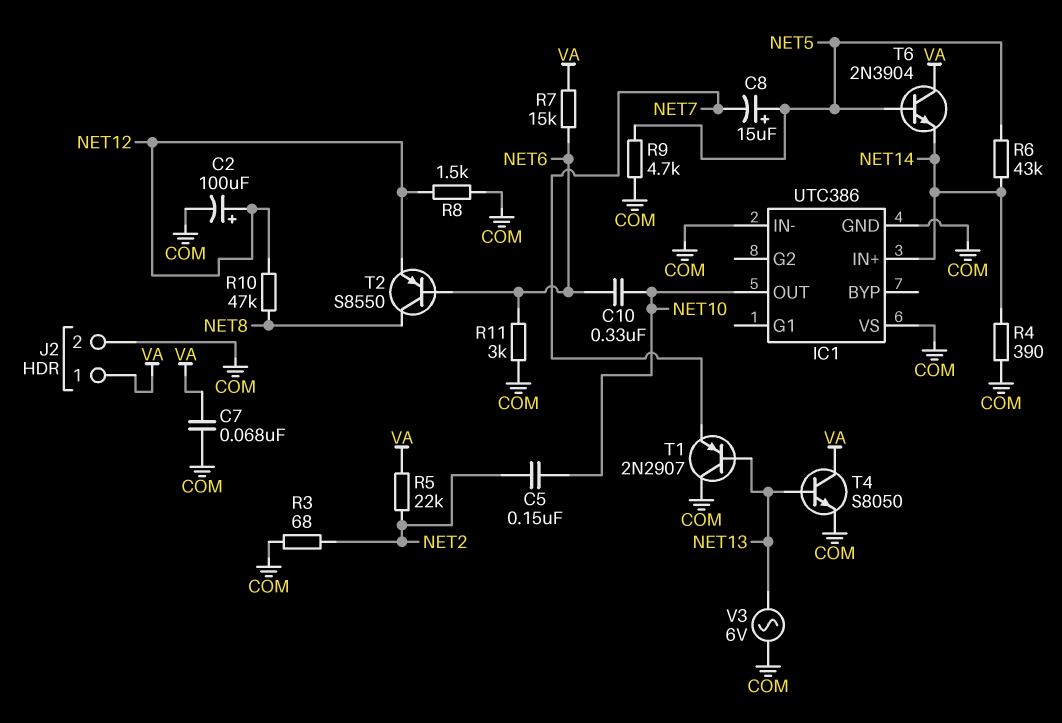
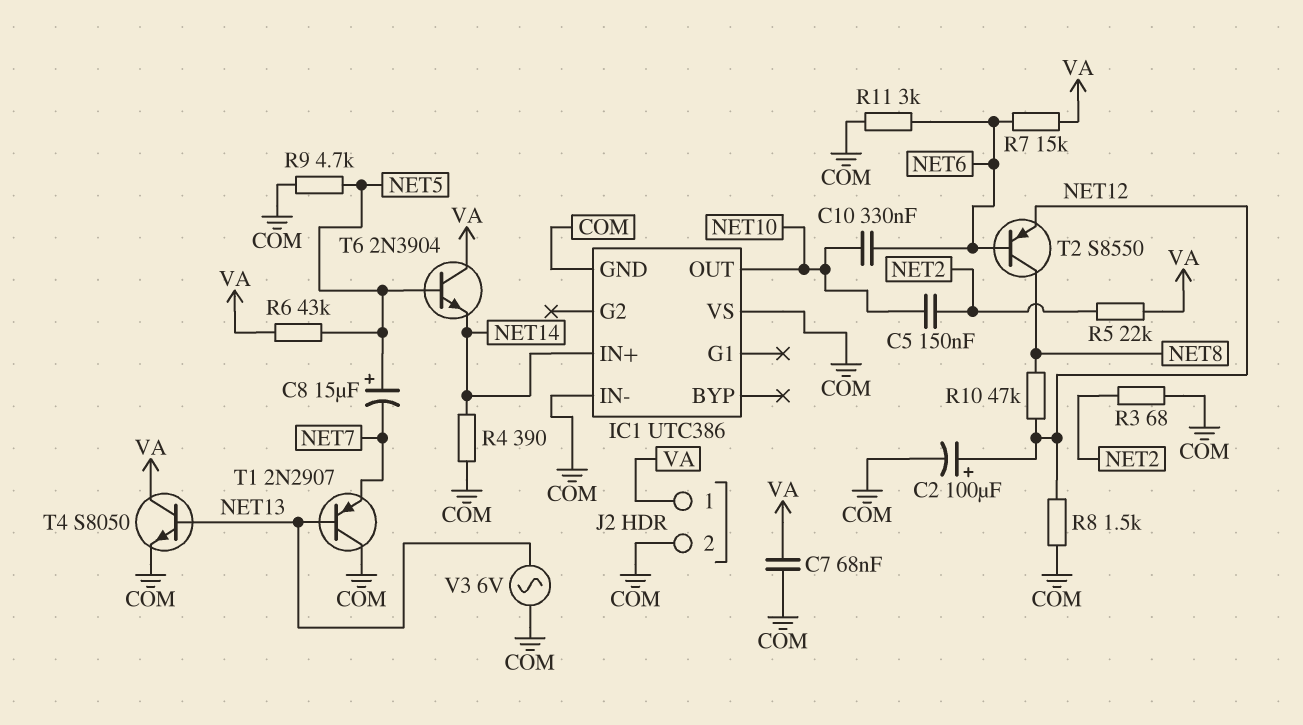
R6: 43k (NET5, NET14) -> 43k (NET5, VA)

